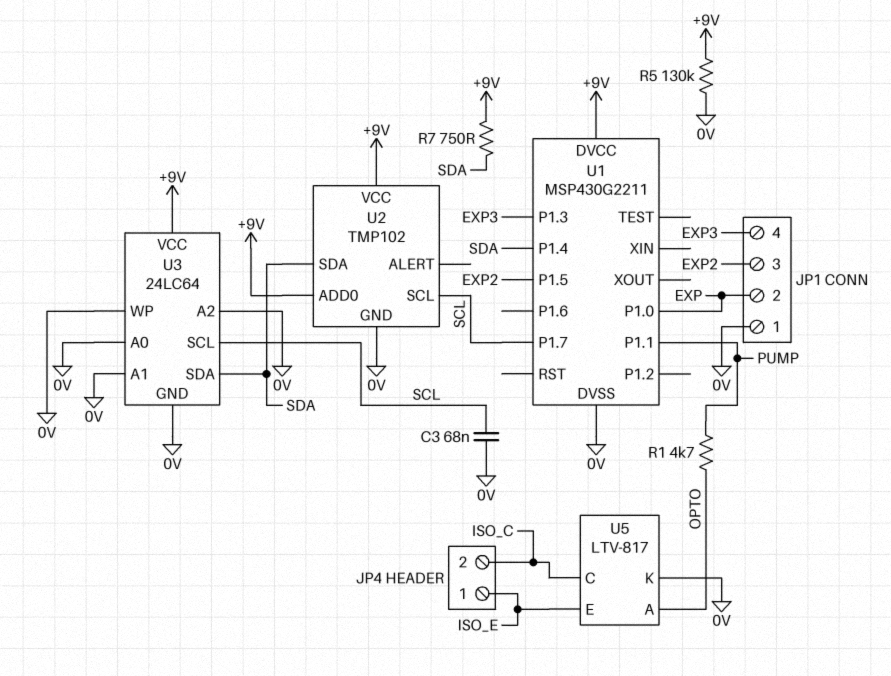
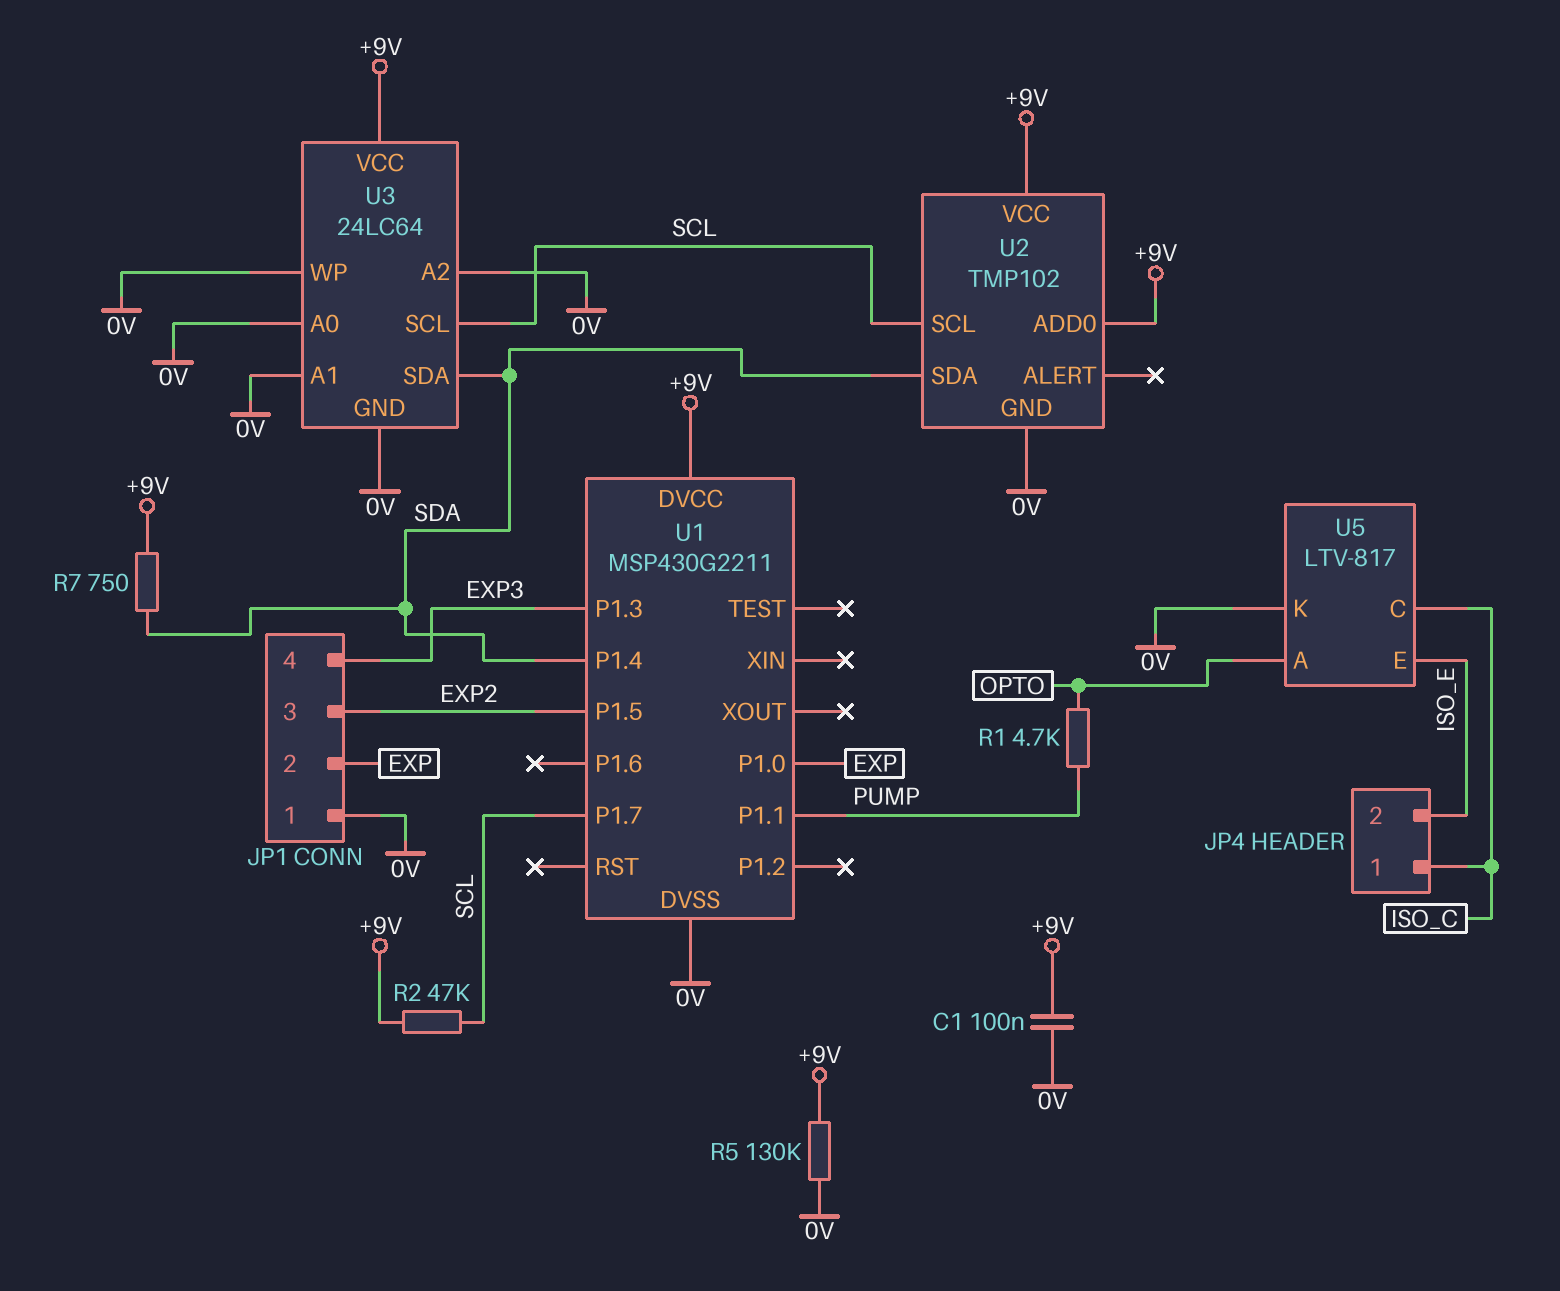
C1: none -> 100nF (+9V, 0V)
C3: 68nF (0V, SCL) -> none
JP4 pin 1: ISO_E -> ISO_C
JP4 pin 2: ISO_C -> ISO_E
R2: none -> 47k (+9V, SCL)

